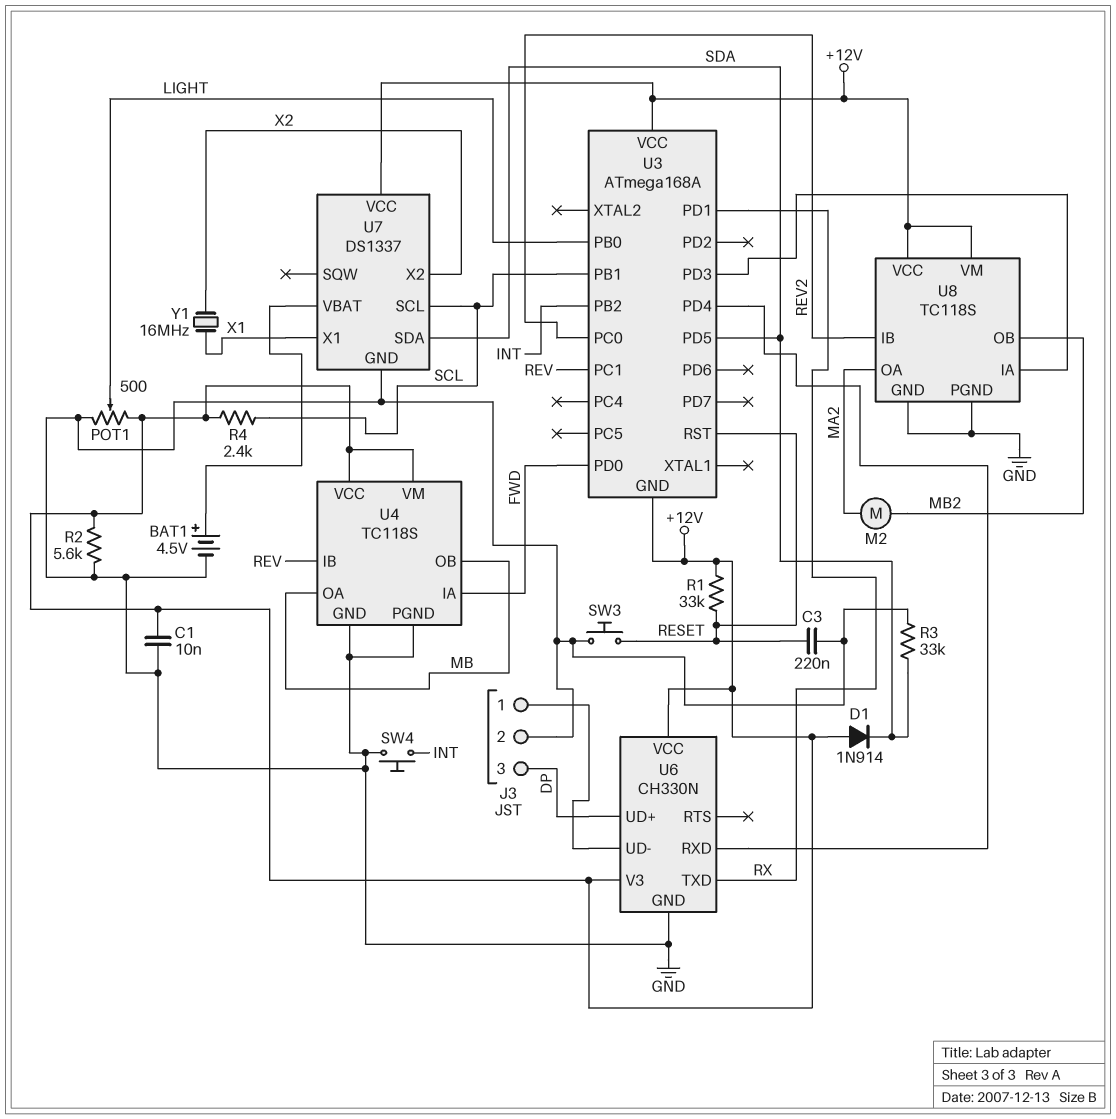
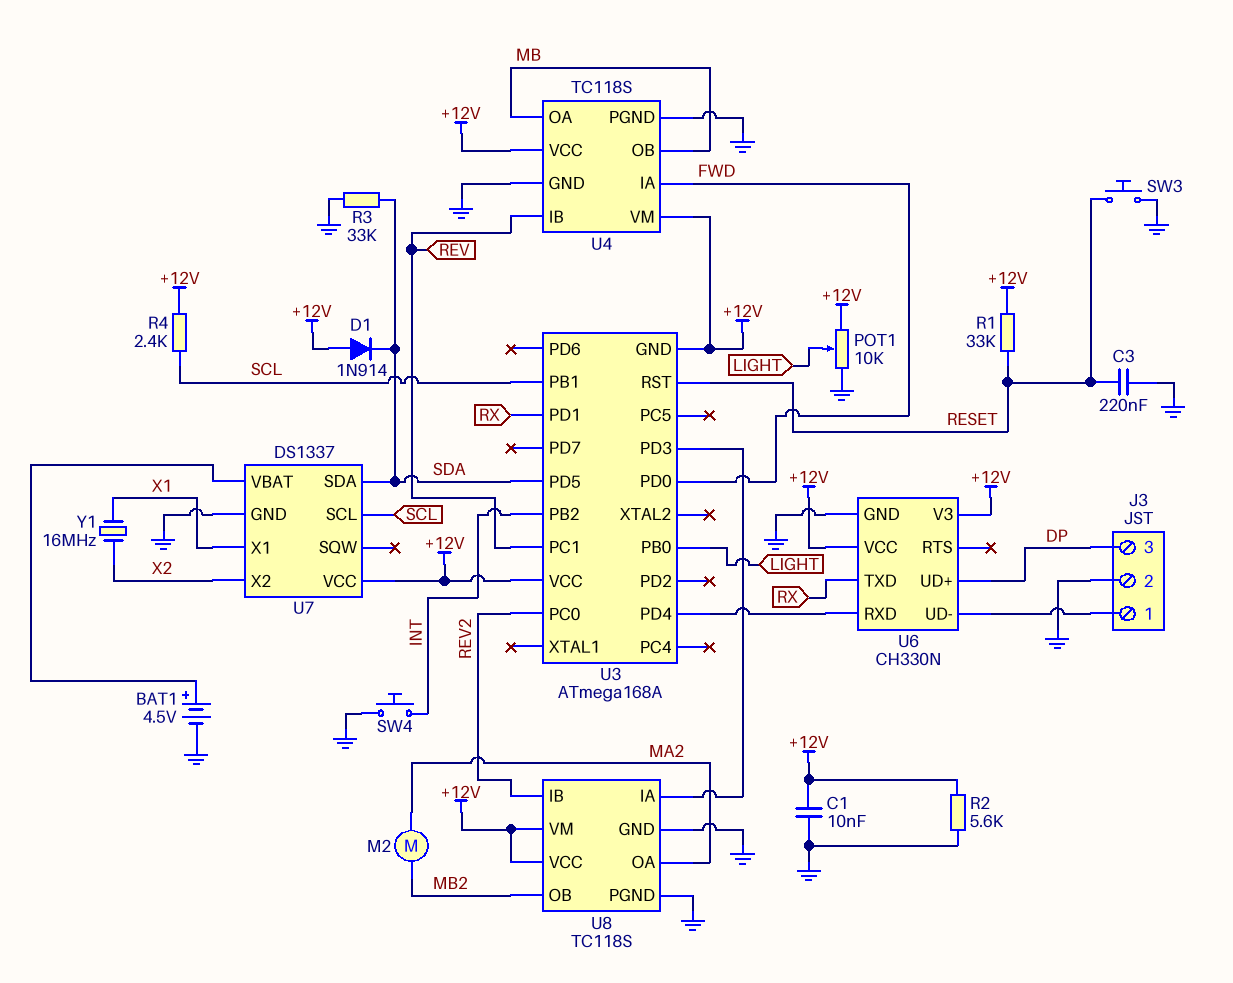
POT1: 500 (+12V, GND, wiper LIGHT) -> 10k (+12V, GND, wiper LIGHT)

